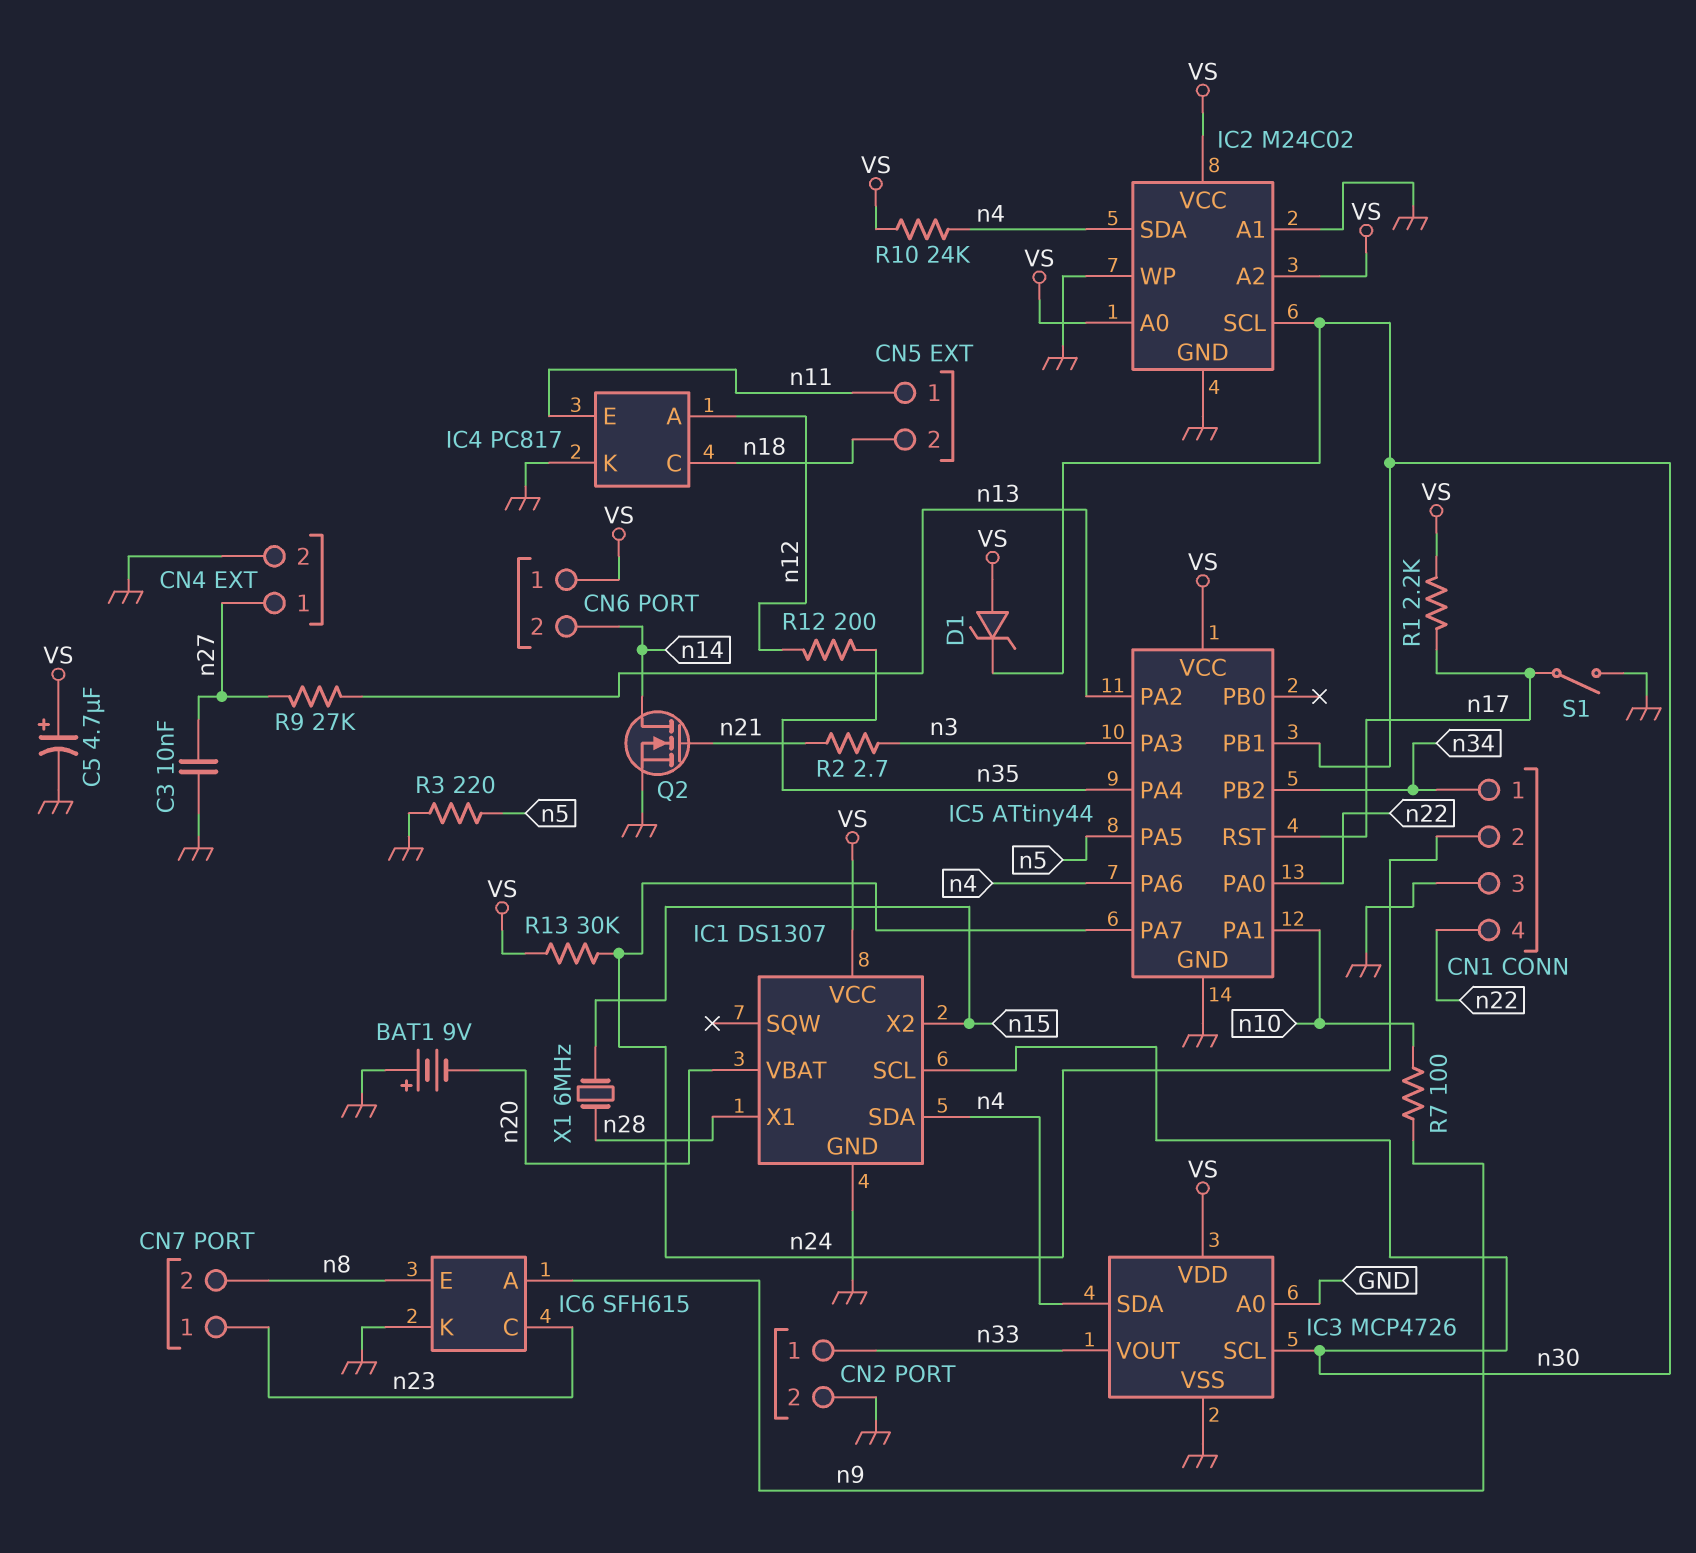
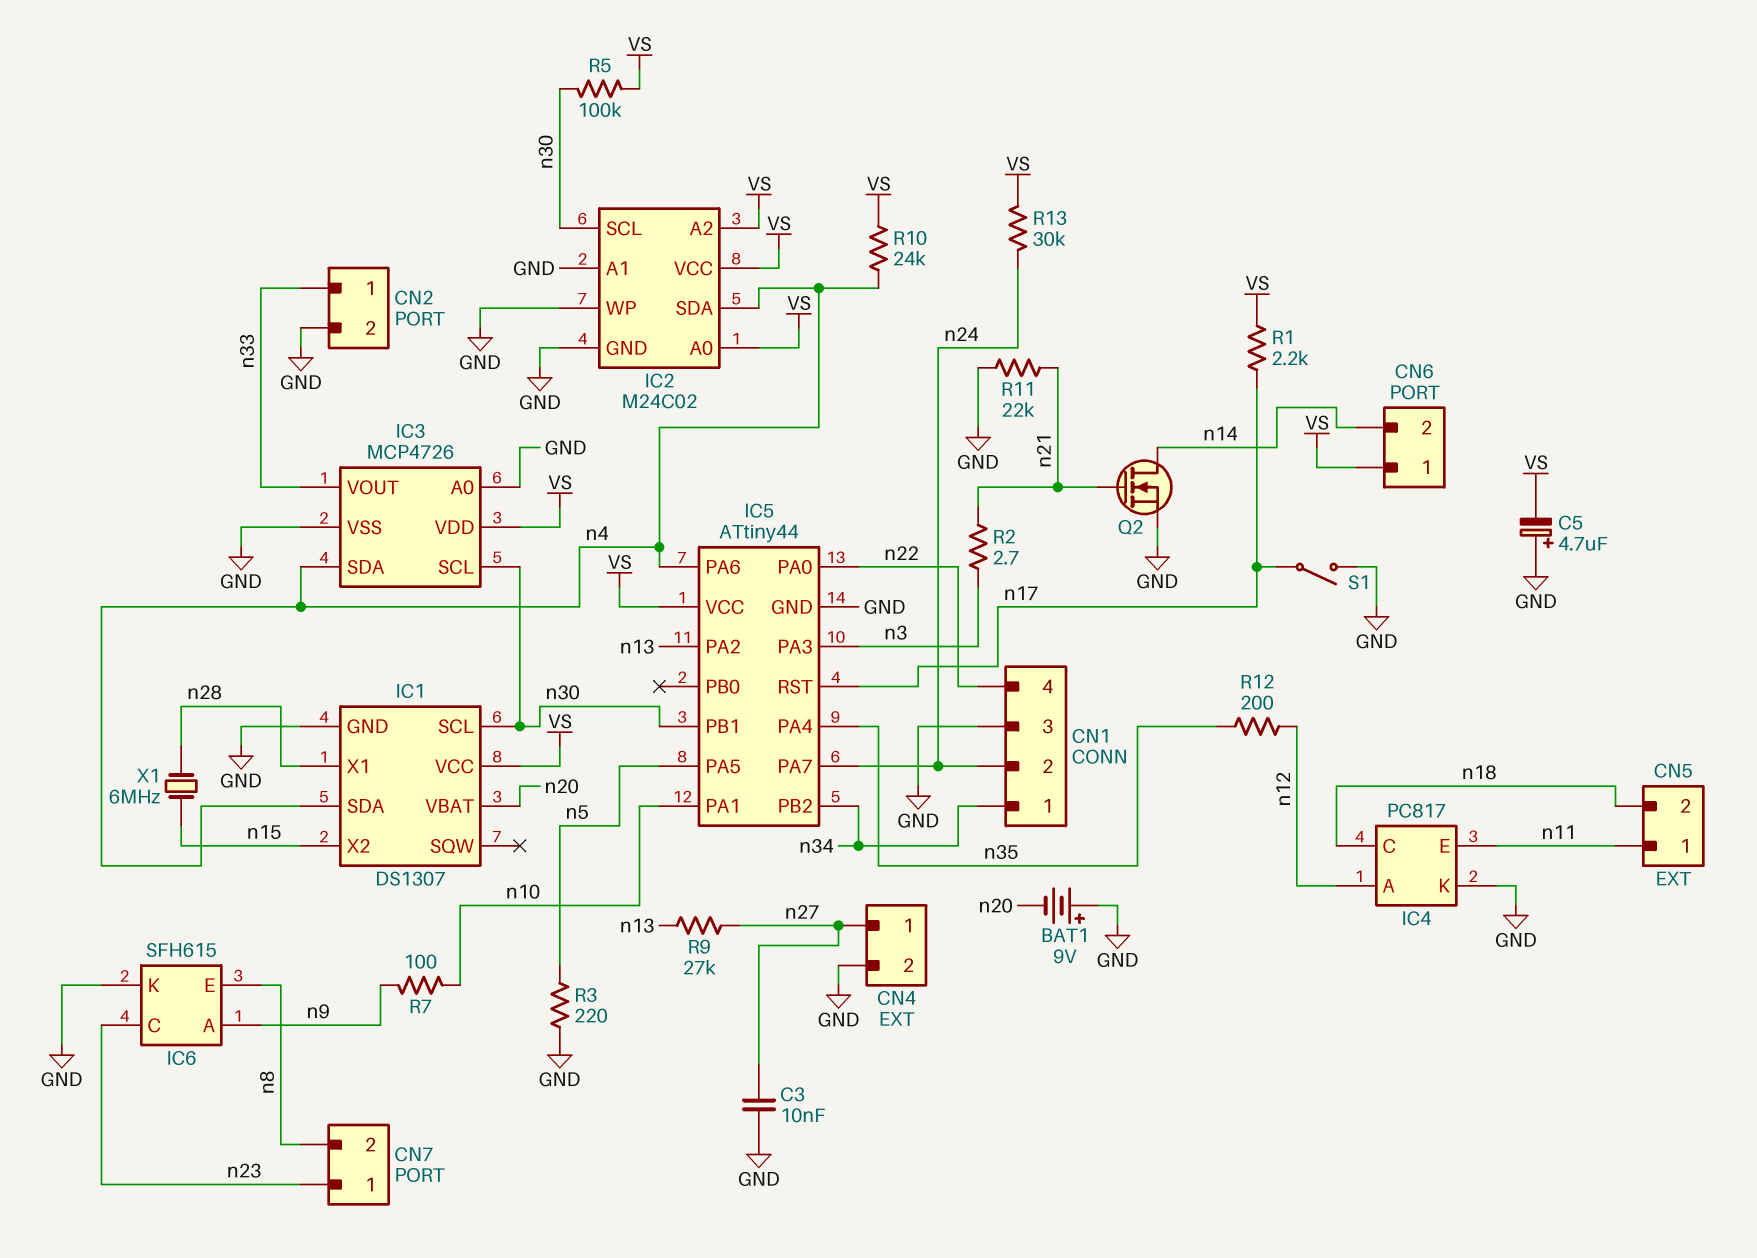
C5: 4.7uF (plus VS, minus GND) -> 4.7uF (plus GND, minus VS)
D1: zener (A VS, K n30) -> none
R5: none -> 100k (VS, n30)
R11: none -> 22k (GND, n21)

